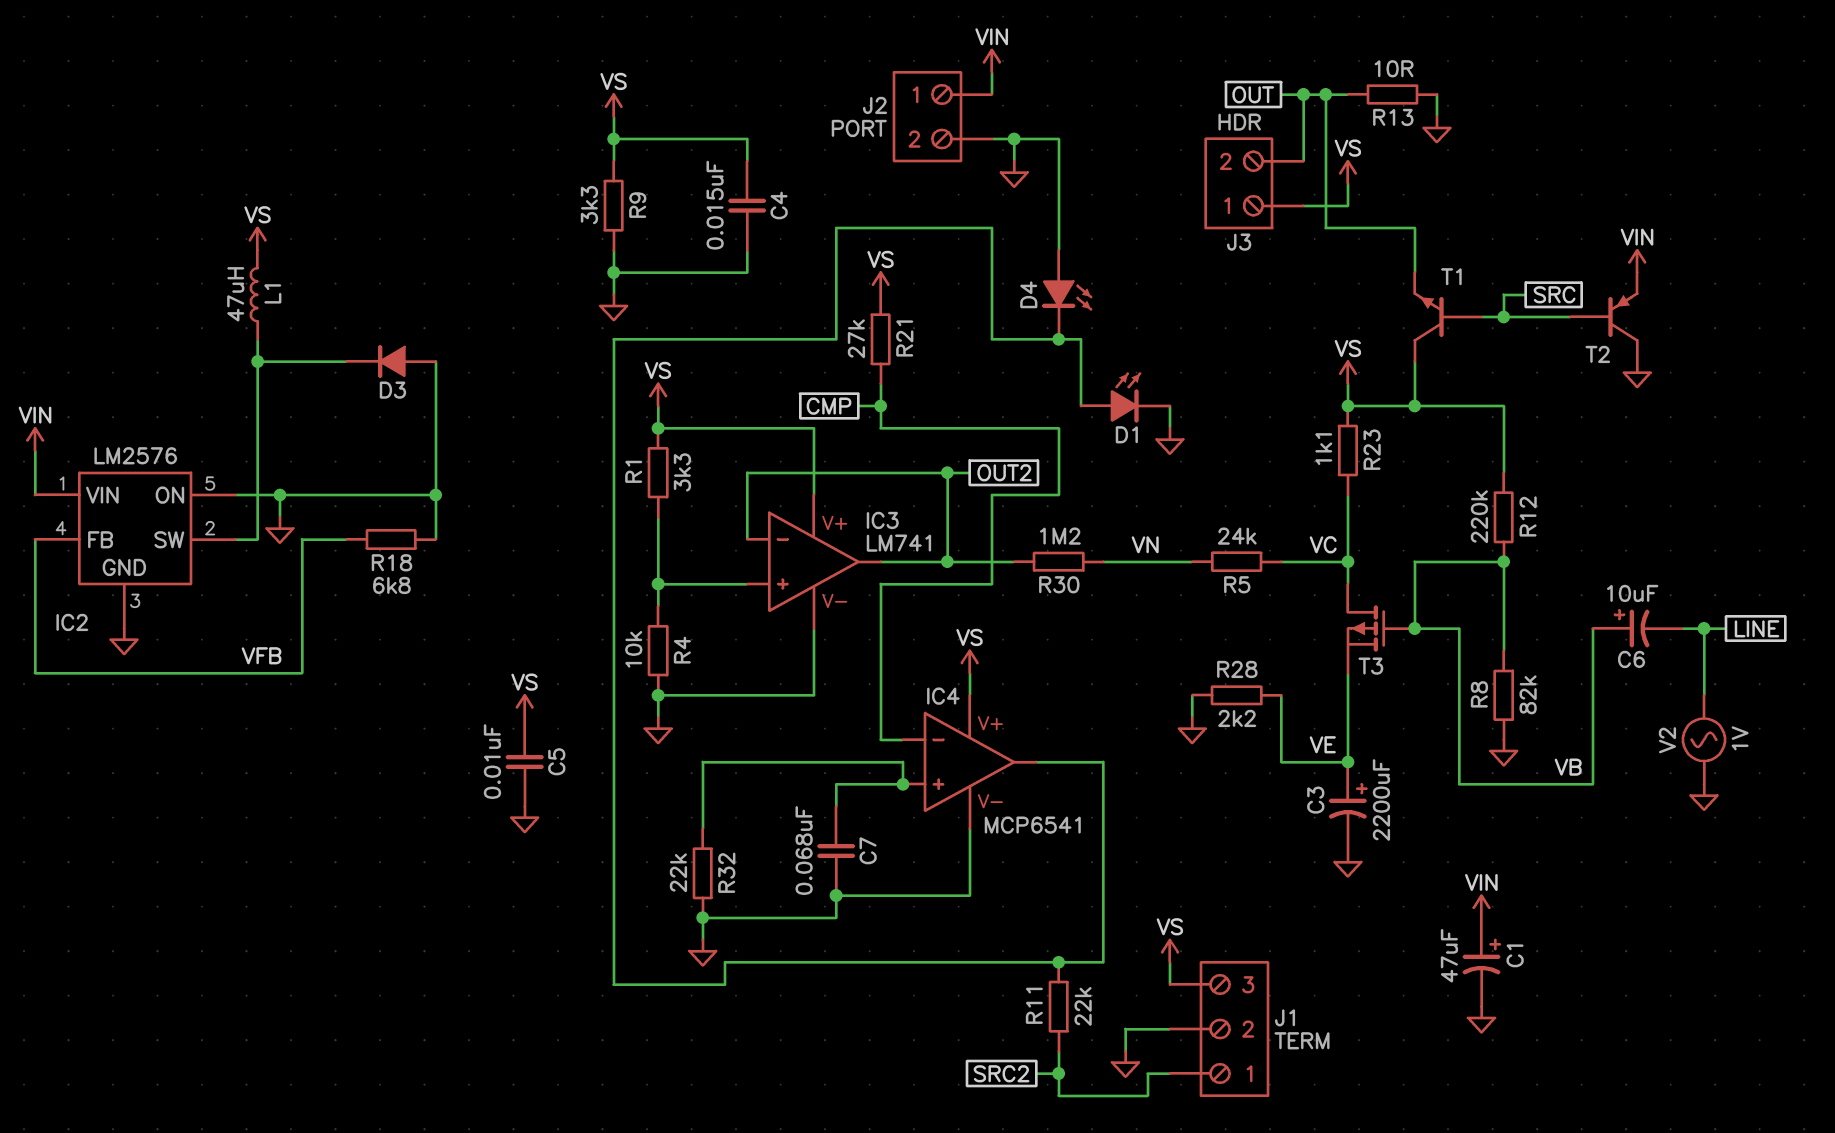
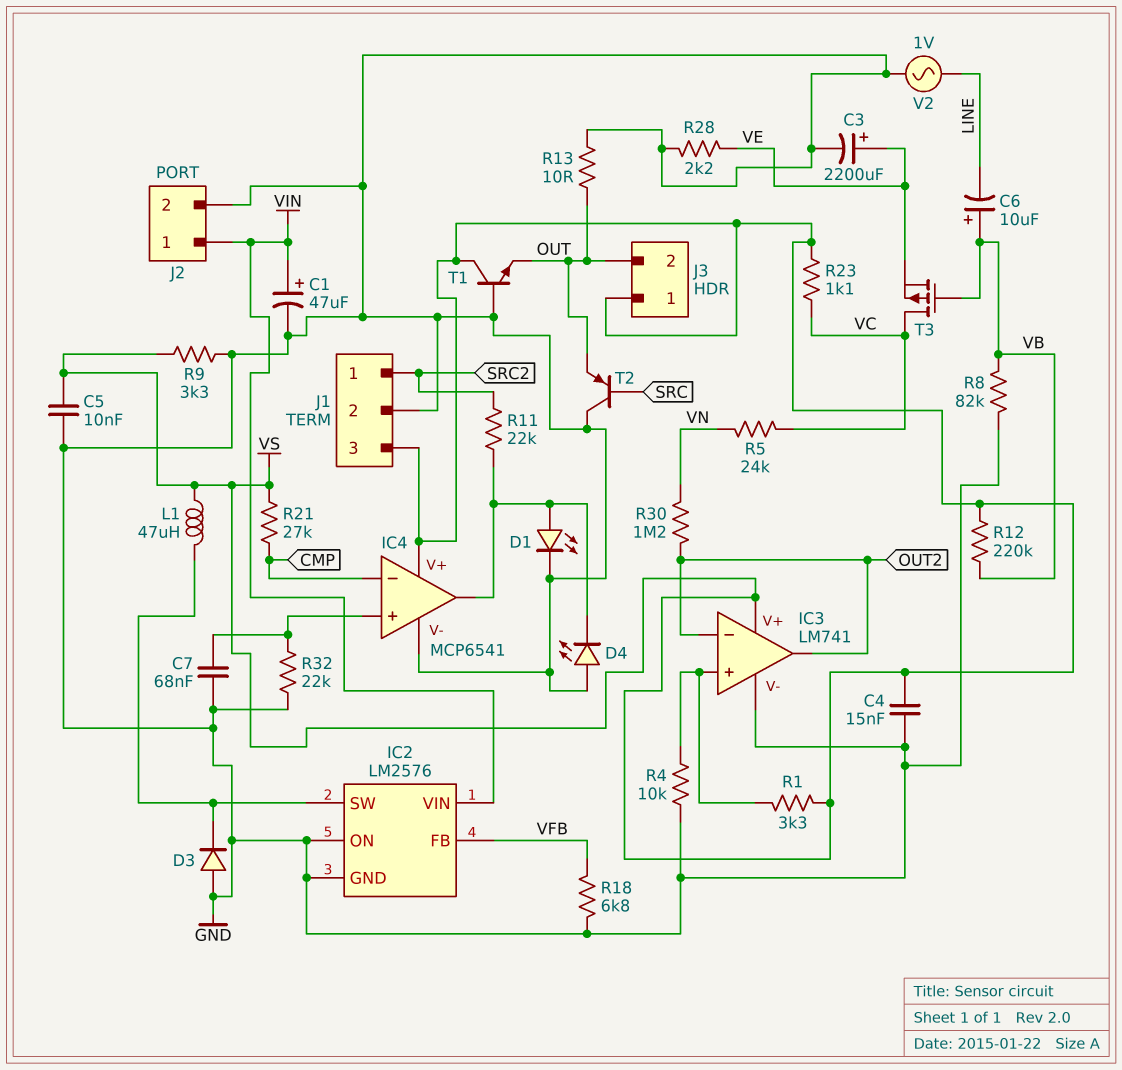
T1: NPN (B SRC, C VS, E OUT) -> NPN (B GND, C VS, E OUT)
T2: PNP (B SRC, C GND, E VIN) -> PNP (B SRC, C GND, E OUT)

